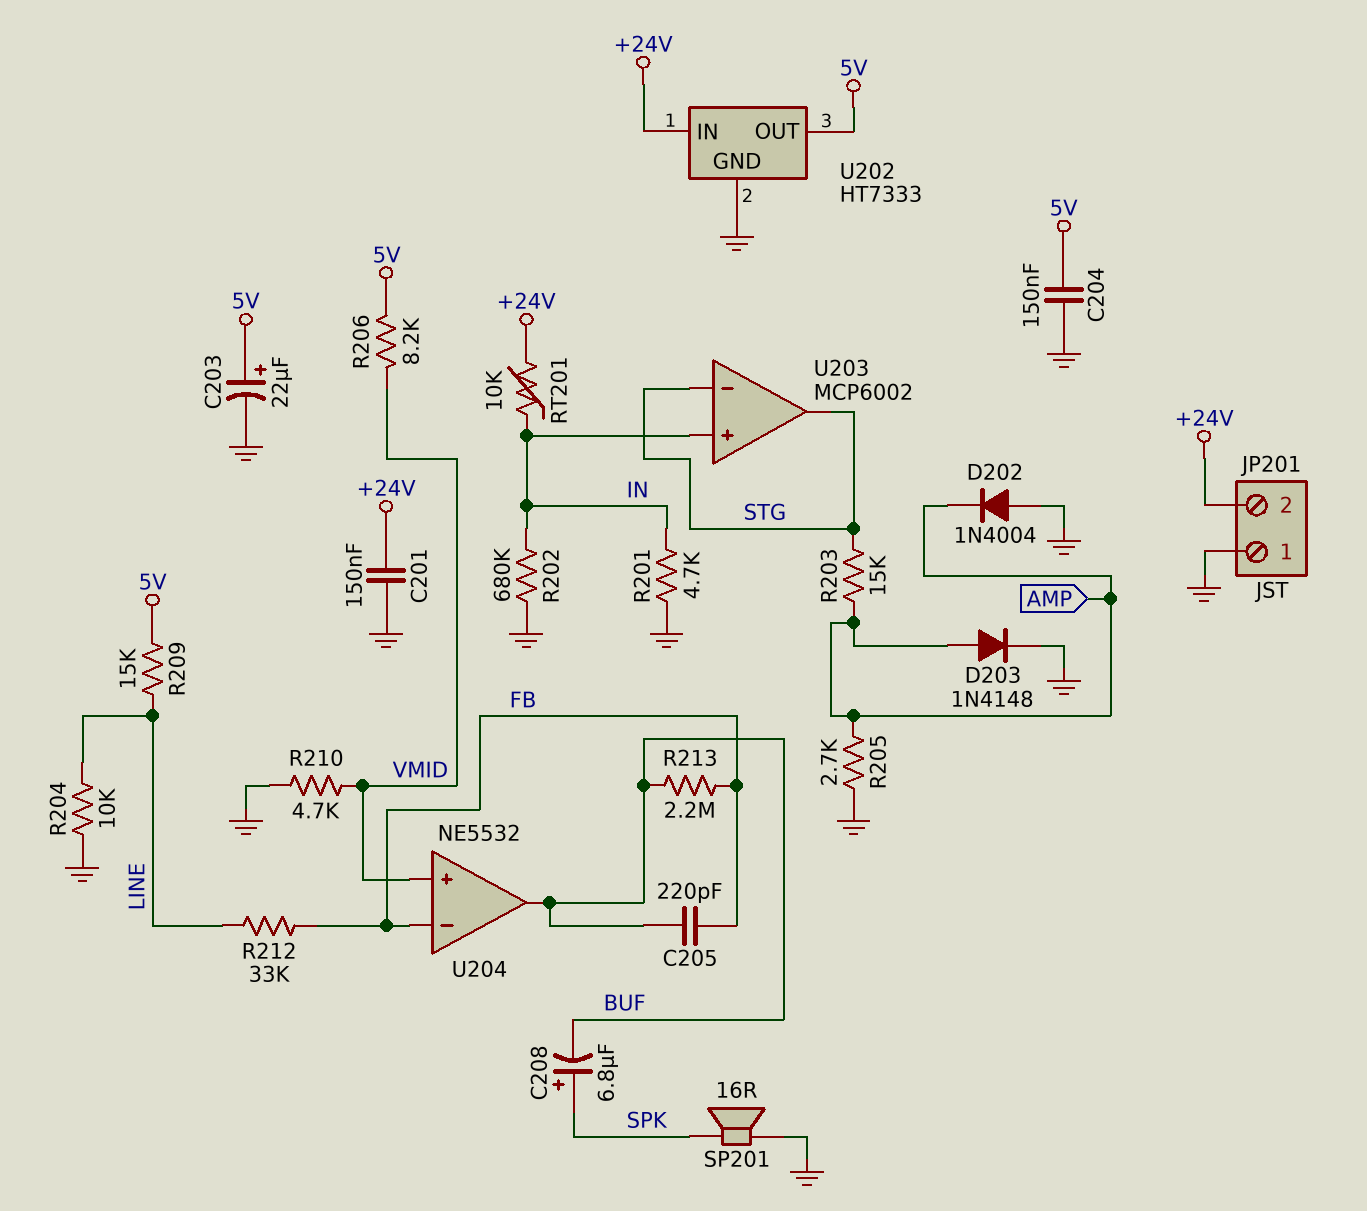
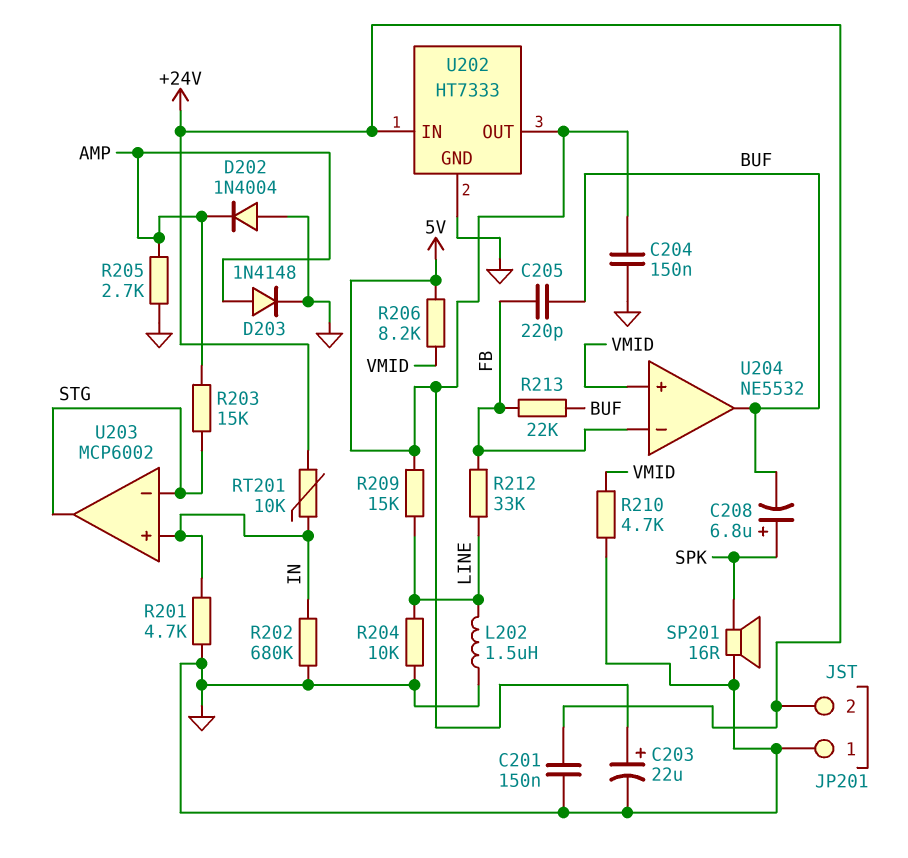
L202: none -> 1.5uH (GND, LINE)
R213: 2.2M (BUF, FB) -> 22k (BUF, FB)

